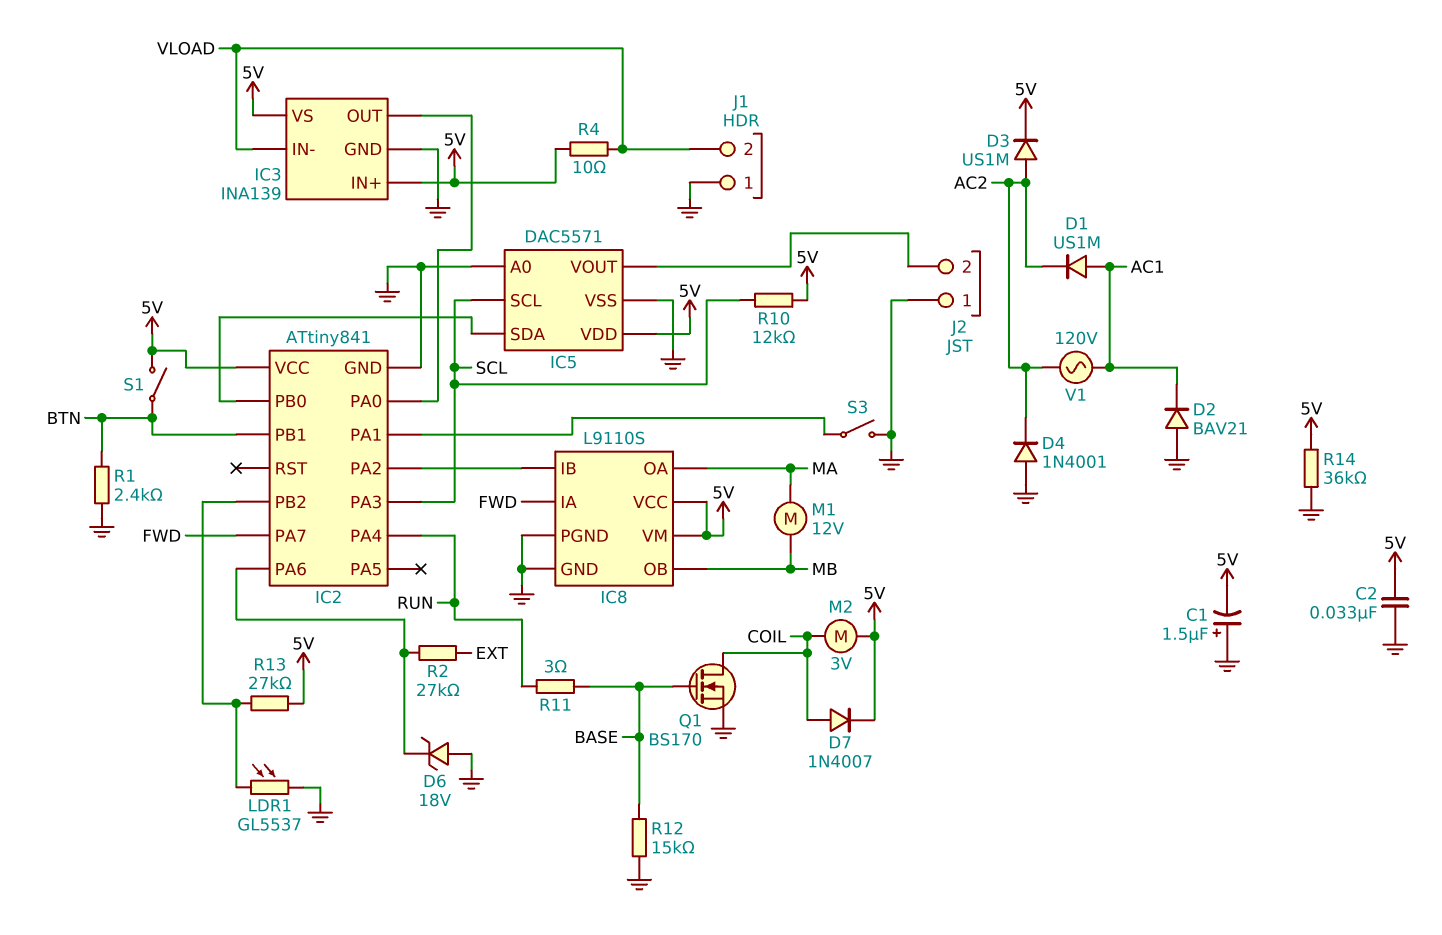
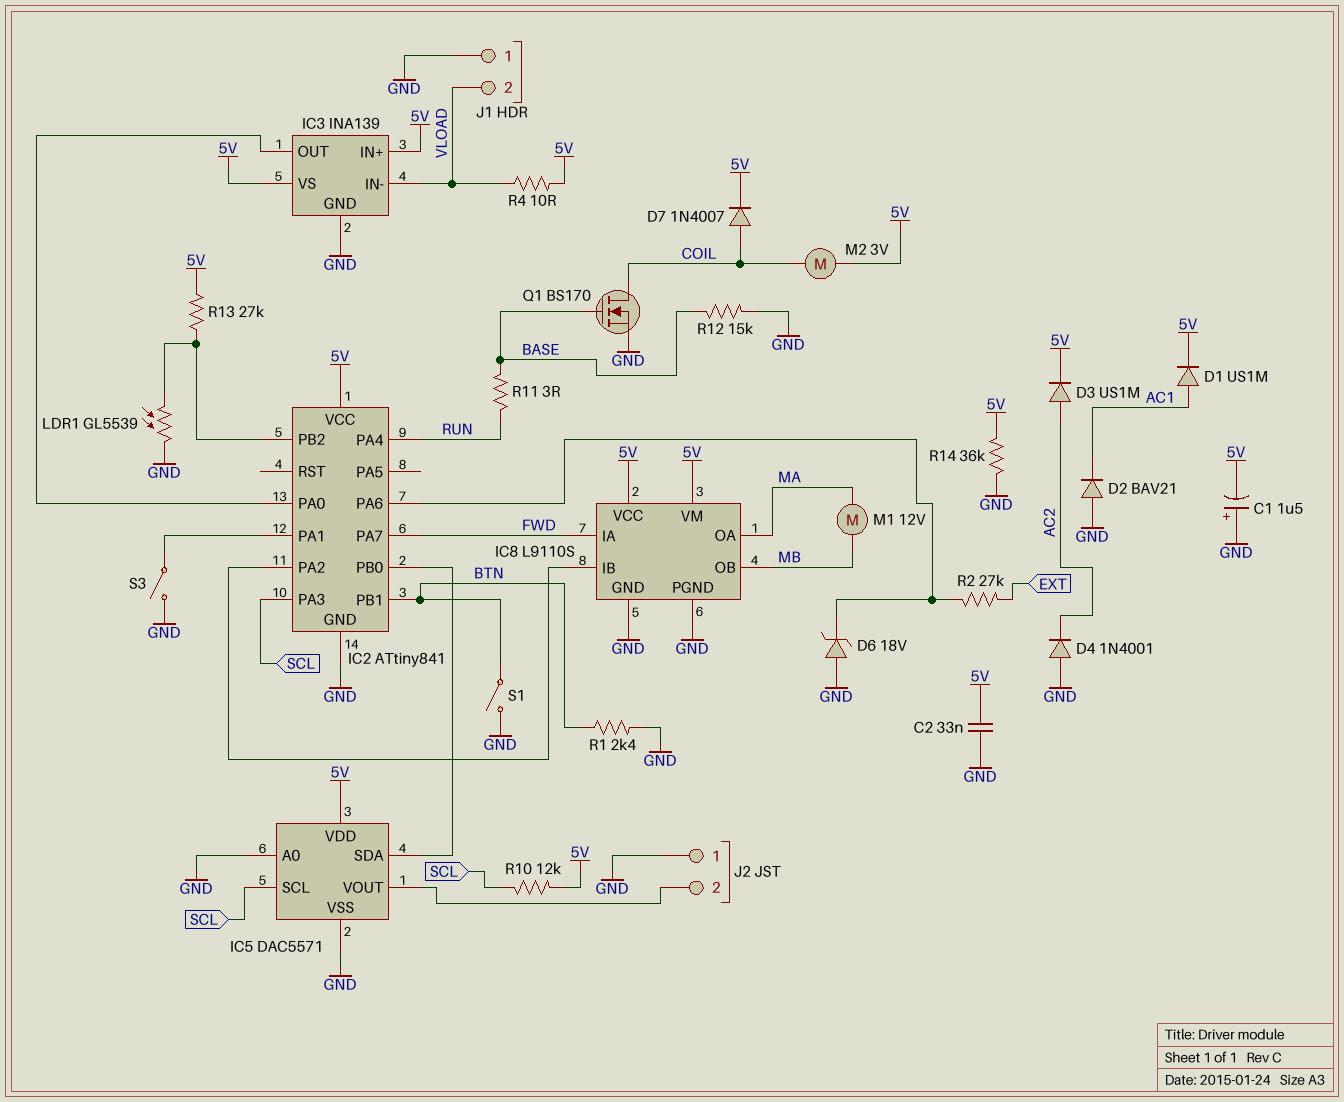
D1: diode US1M (A AC1, K AC2) -> diode US1M (A AC1, K 5V)
LDR1: GL5537 (GND, IC2/PB2) -> GL5539 (GND, IC2/PB2)
S1: switch (5V, BTN) -> switch (BTN, GND)
V1: AC 120V (AC1, AC2) -> none

